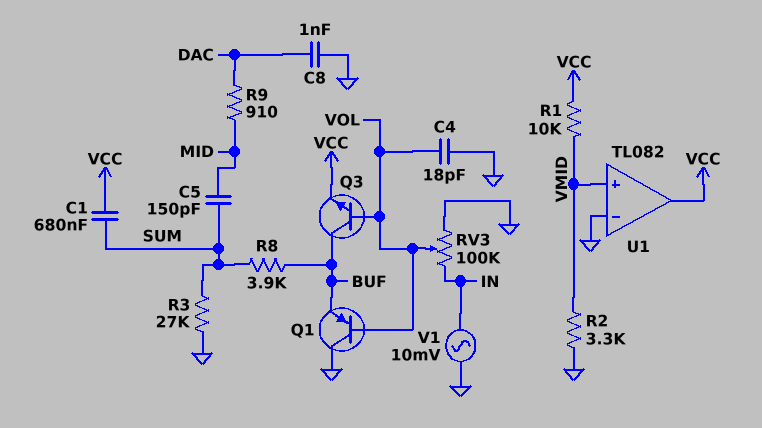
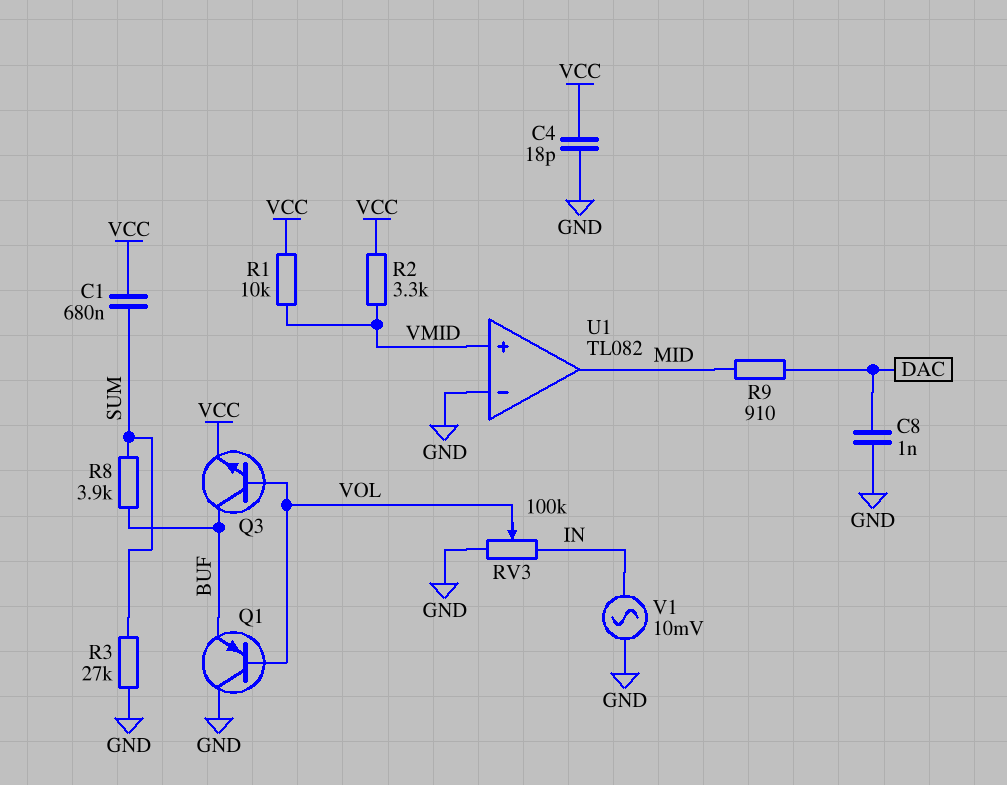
C4: 18pF (GND, VOL) -> 18pF (GND, VCC)
C5: 150pF (MID, SUM) -> none
R2: 3.3k (GND, VMID) -> 3.3k (VCC, VMID)
U1 pin out: VCC -> MID

